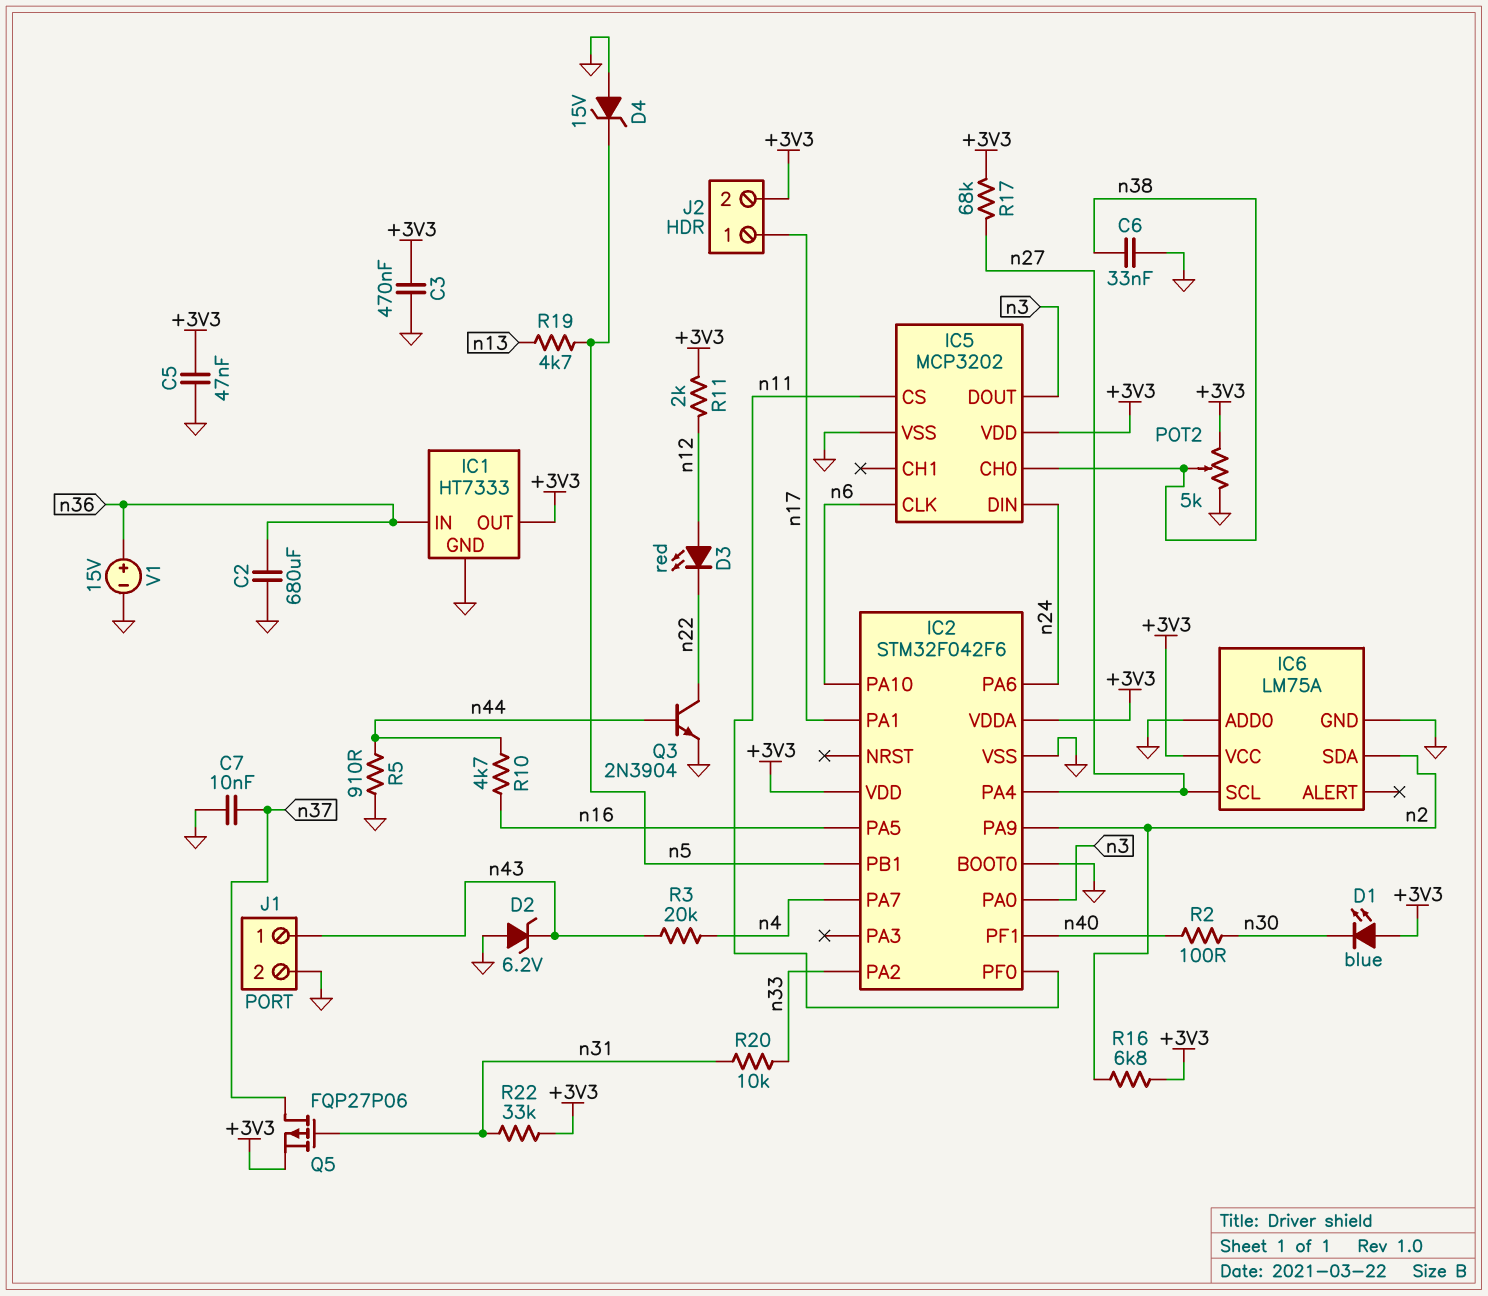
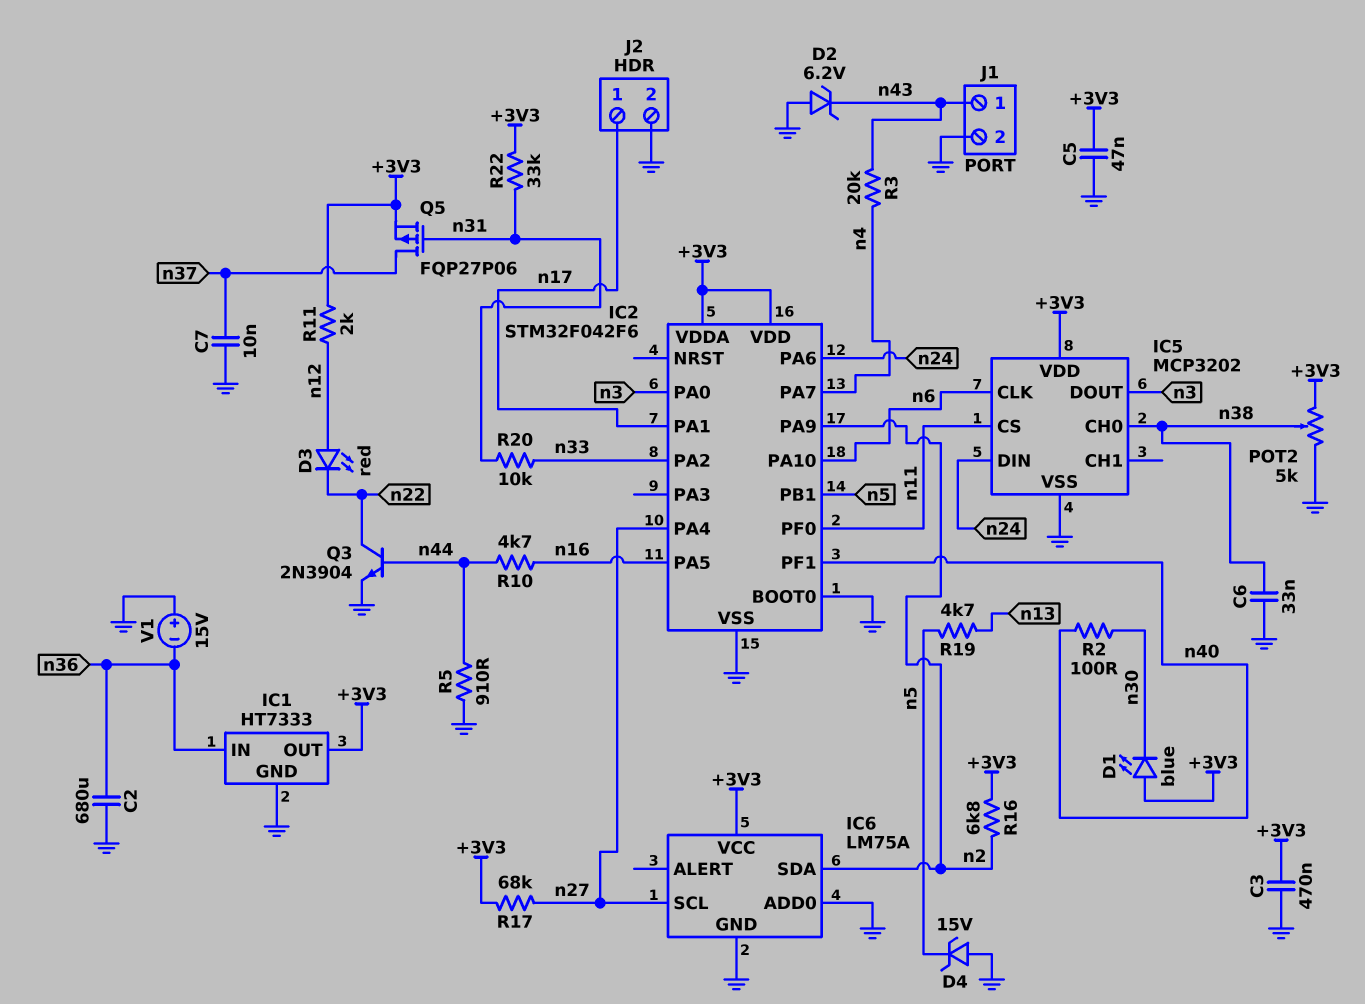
J2 pin 2: +3V3 -> GND
V1: 15V (plus n36, minus GND) -> 15V (plus GND, minus n36)

